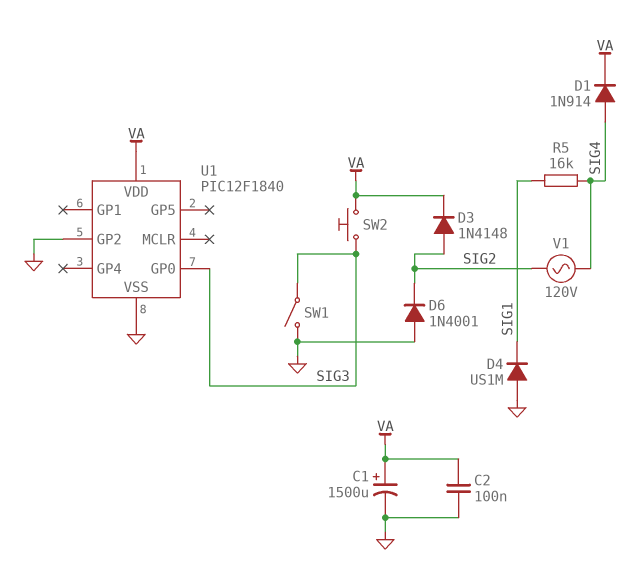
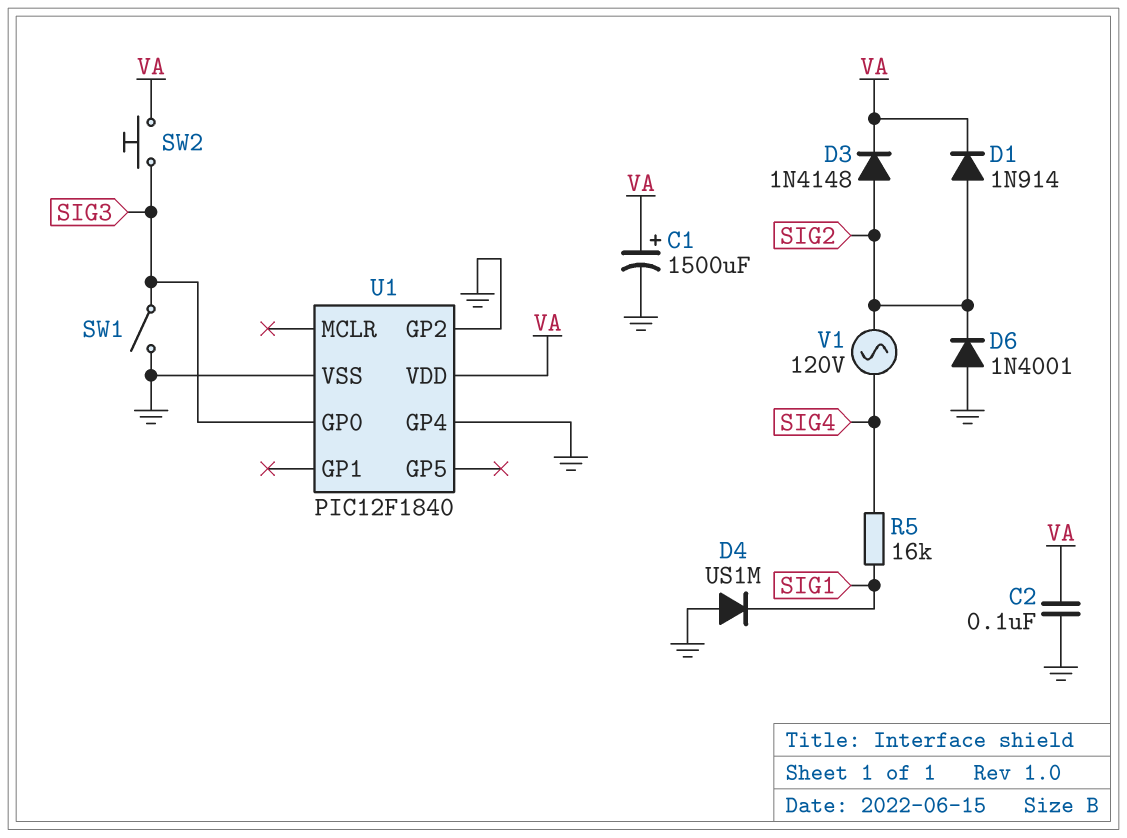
D1: diode 1N914 (A SIG4, K VA) -> diode 1N914 (A SIG2, K VA)
U1 pin GP4: none -> GND

